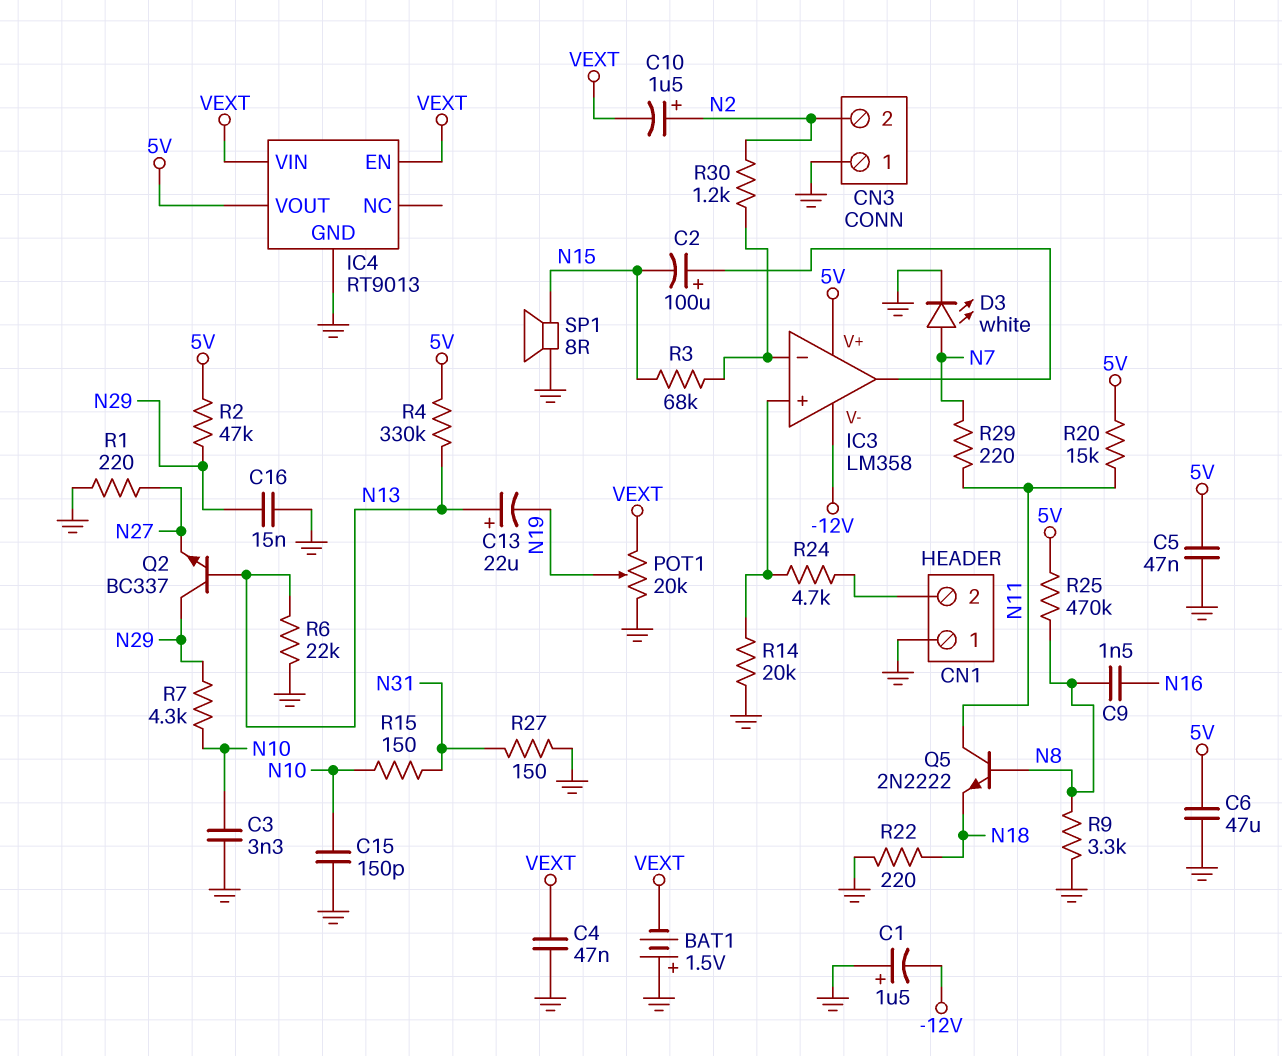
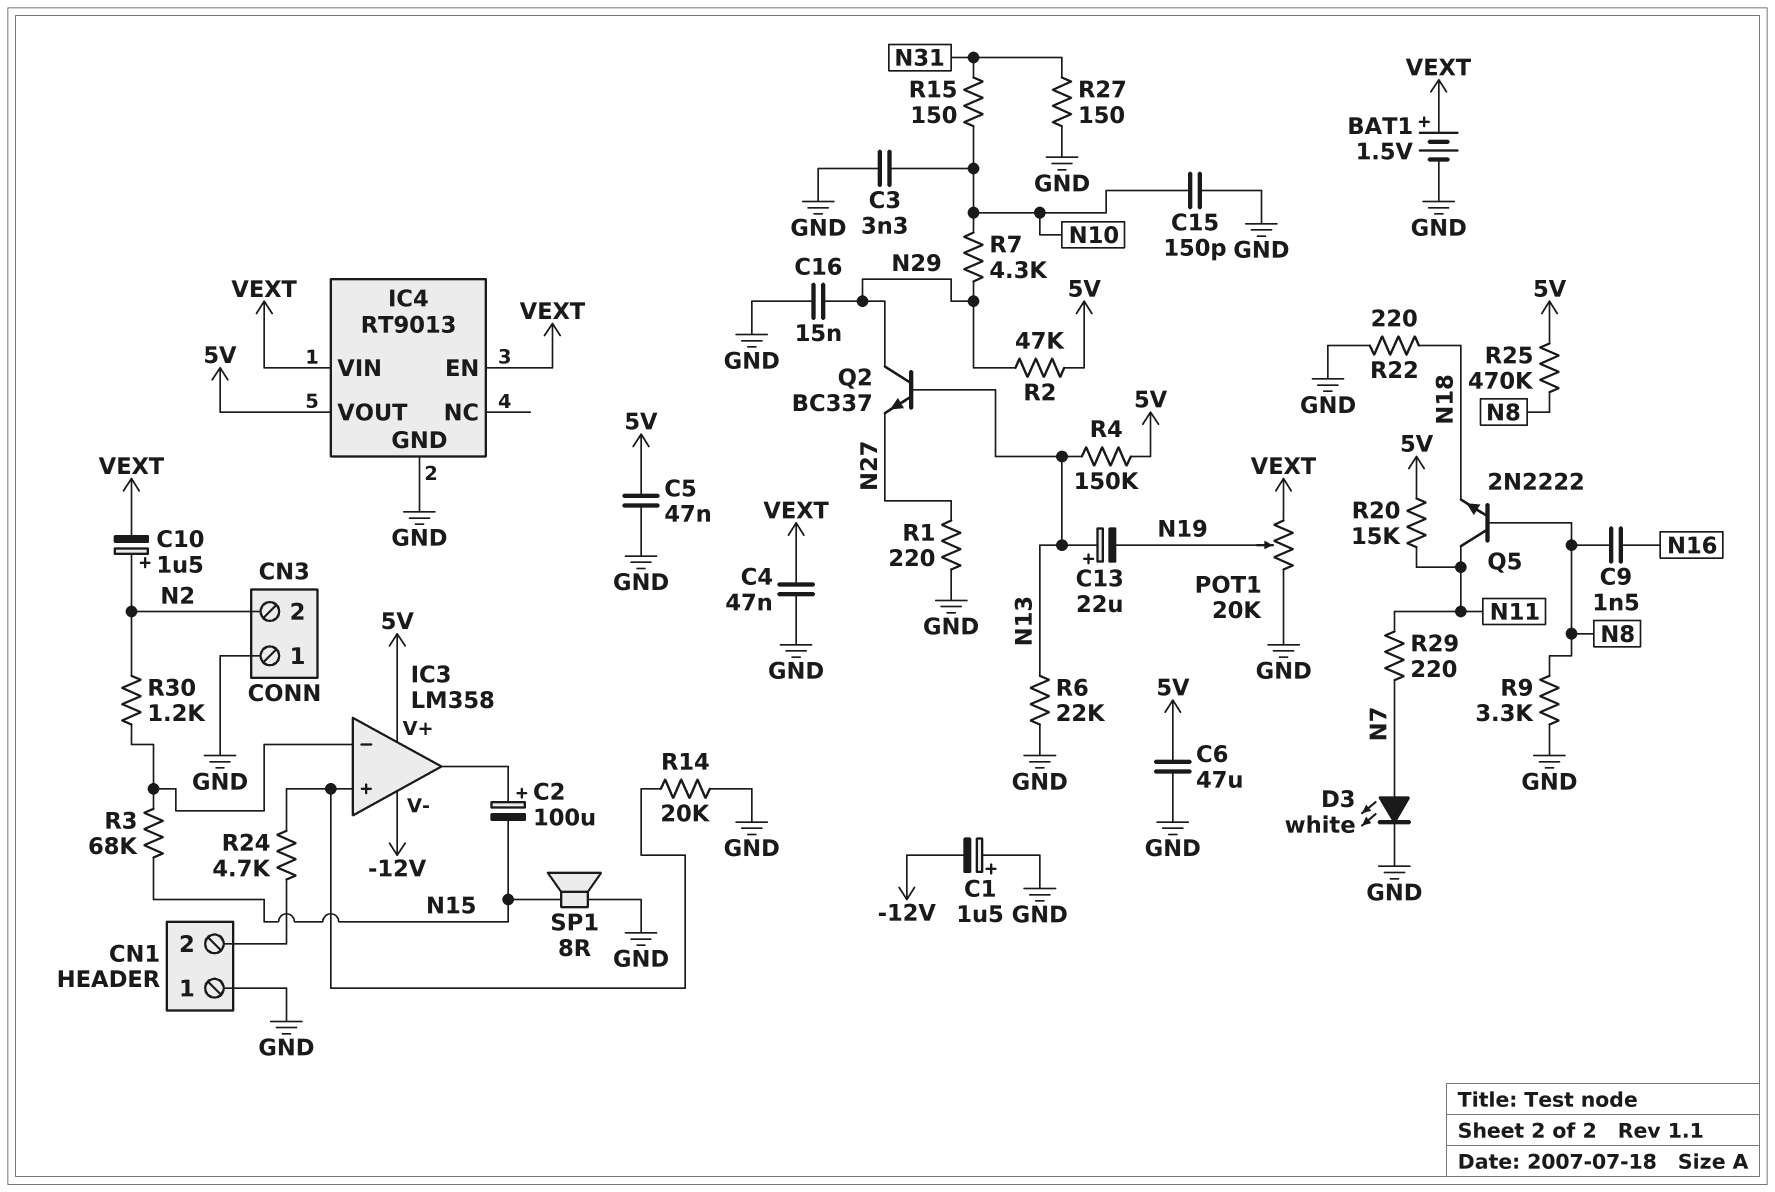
BAT1: 1.5V (plus GND, minus VEXT) -> 1.5V (plus VEXT, minus GND)
R4: 330k (5V, N13) -> 150k (5V, N13)

